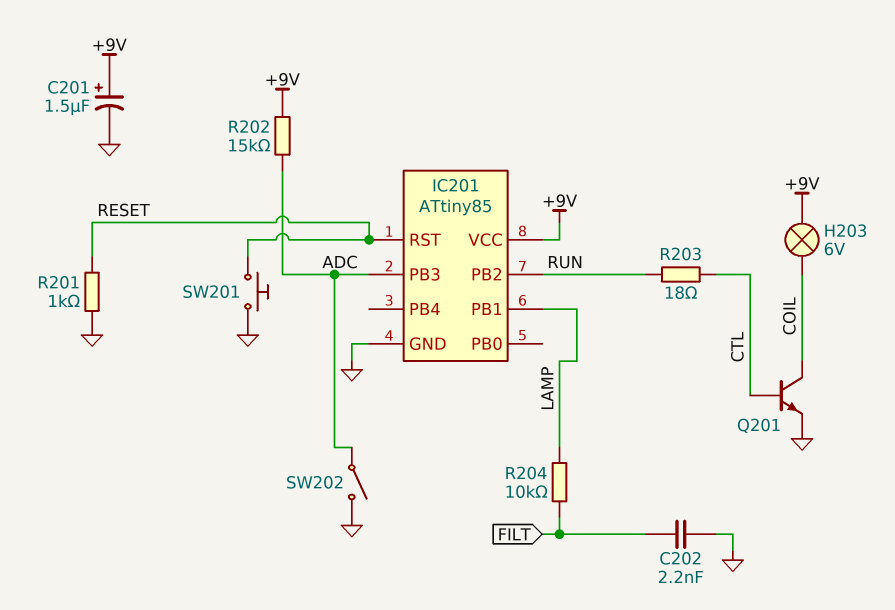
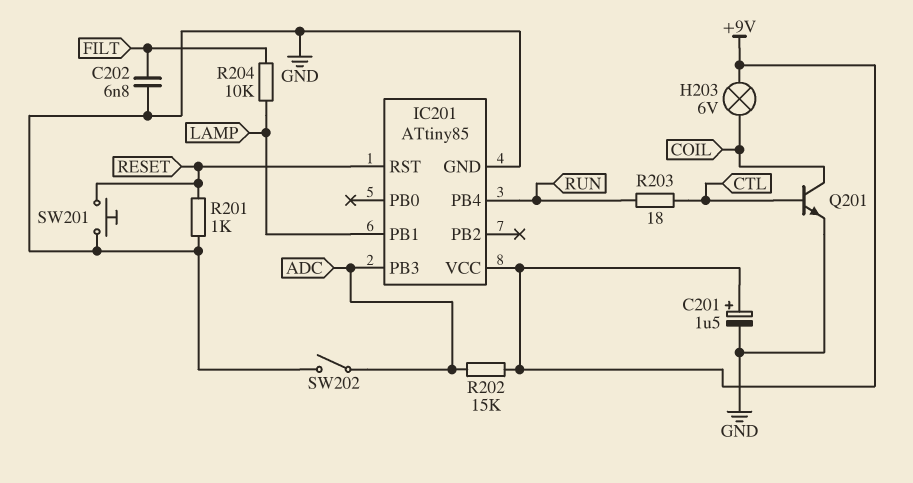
C202: 2.2nF (FILT, GND) -> 6.8nF (FILT, GND)
IC201 pin PB2: RUN -> none
IC201 pin PB4: none -> RUN

